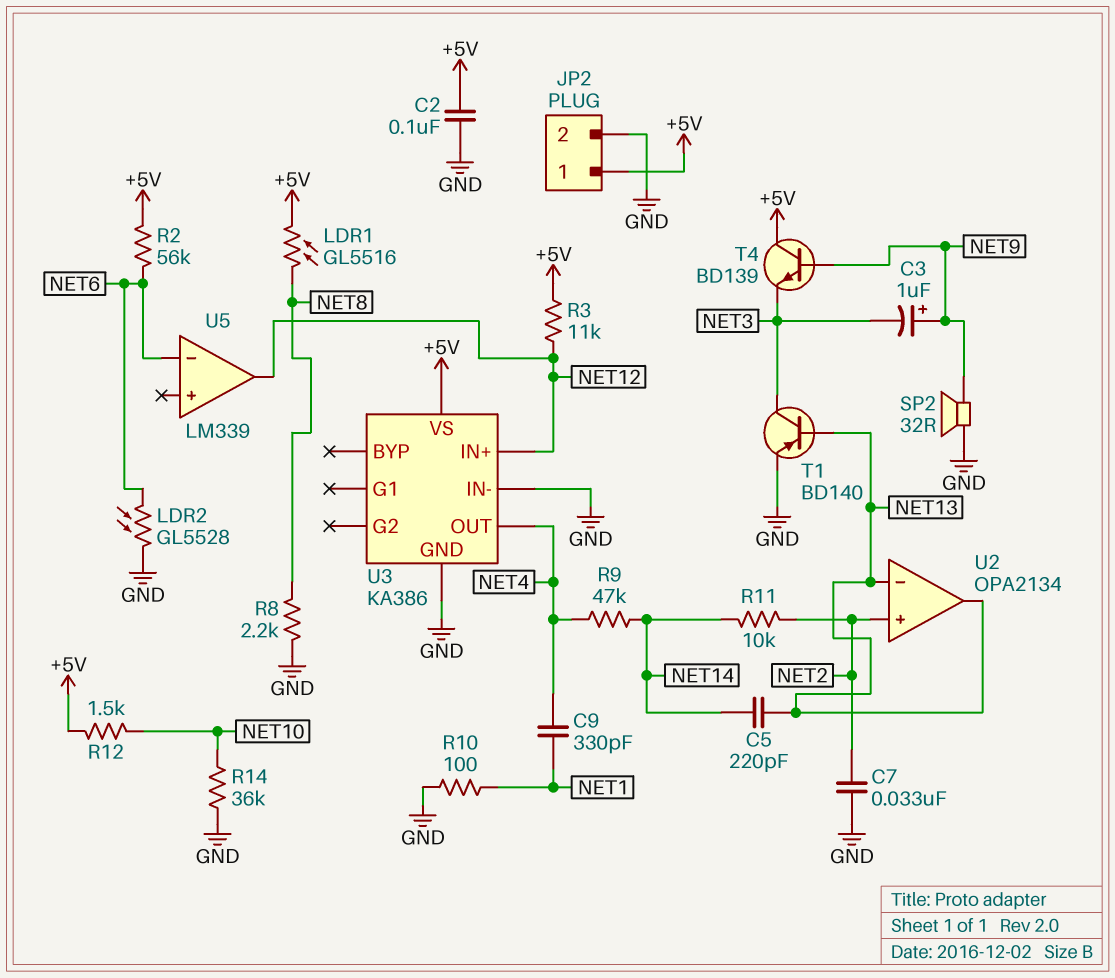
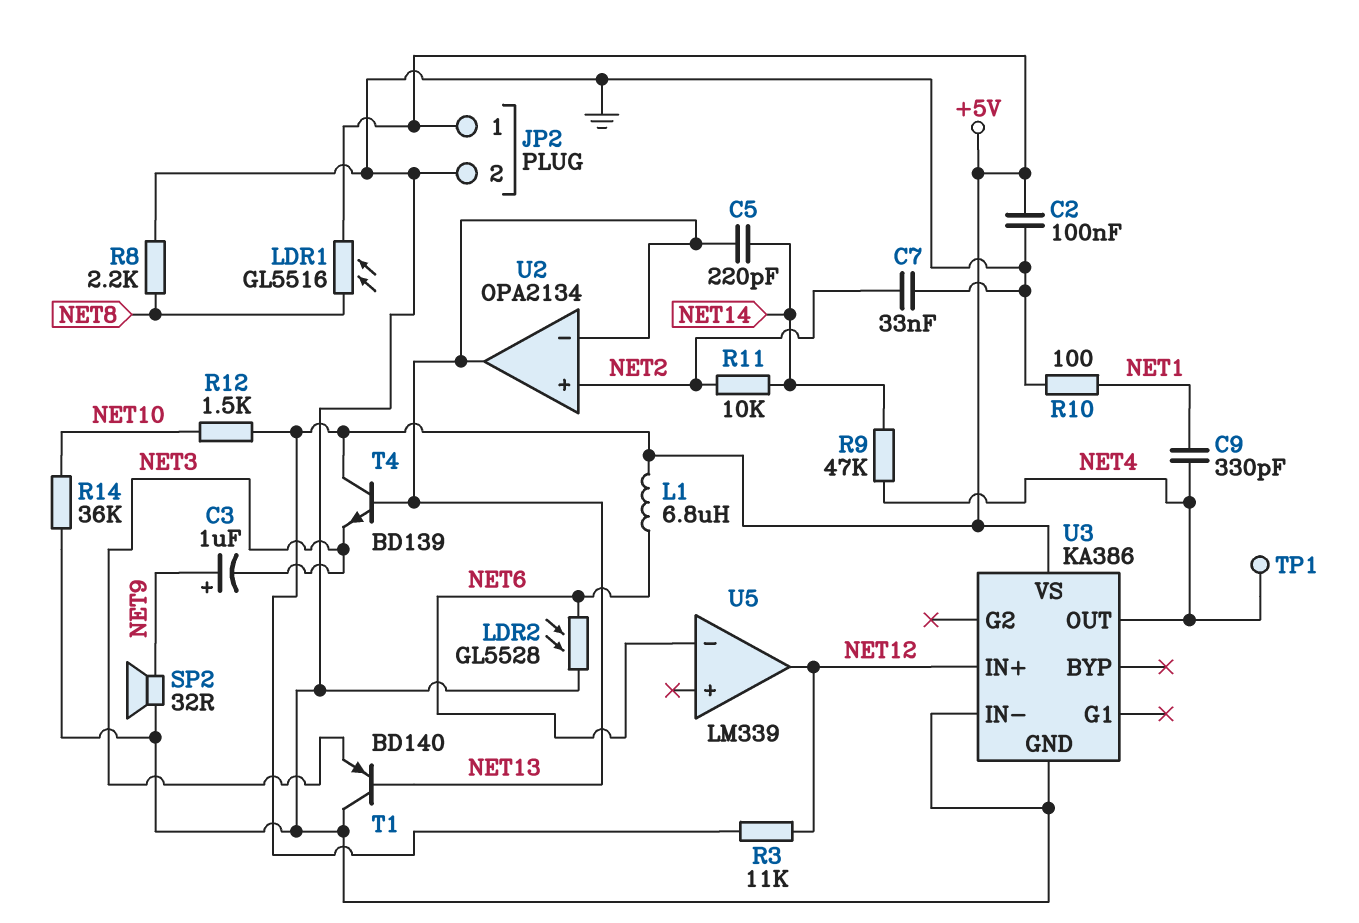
L1: none -> 6.8uH (+5V, NET6)
R2: 56k (+5V, NET6) -> none
T1: PNP BD140 (B NET13, C NET3, E GND) -> PNP BD140 (B NET13, C GND, E NET3)
T4: NPN BD139 (B NET9, C +5V, E NET3) -> NPN BD139 (B NET13, C +5V, E NET3)
TP1: none -> test point (NET4)

